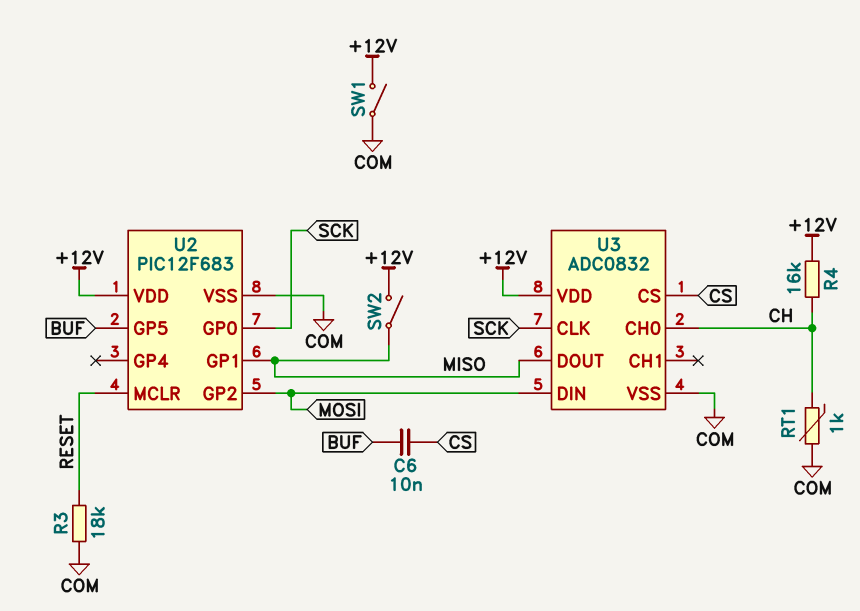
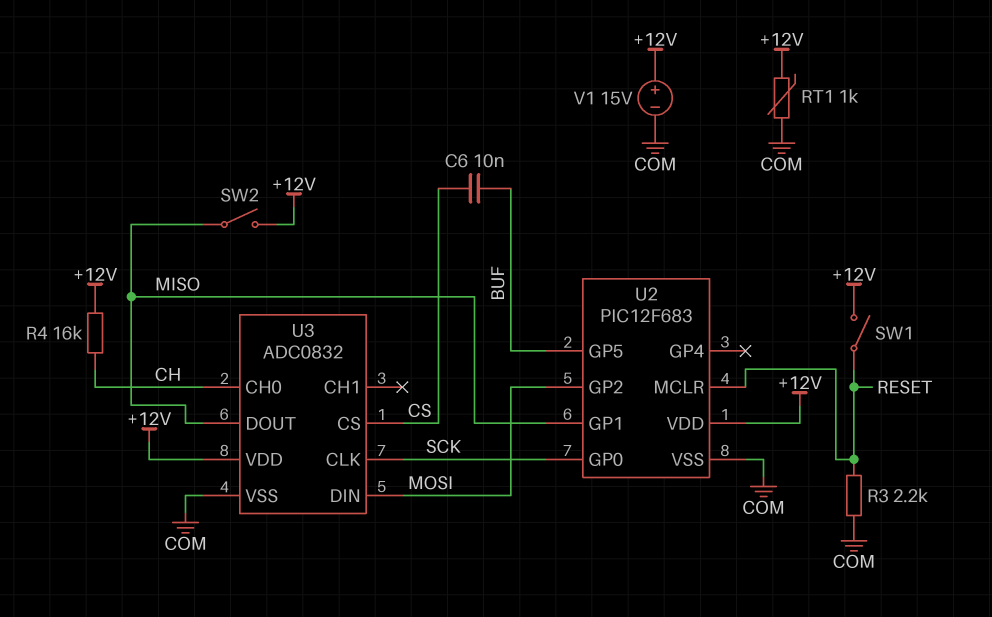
R3: 18k (COM, RESET) -> 2.2k (COM, RESET)
RT1: 1k (CH, COM) -> 1k (+12V, COM)
SW1: switch (+12V, COM) -> switch (+12V, RESET)
V1: none -> 15V (plus +12V, minus COM)

